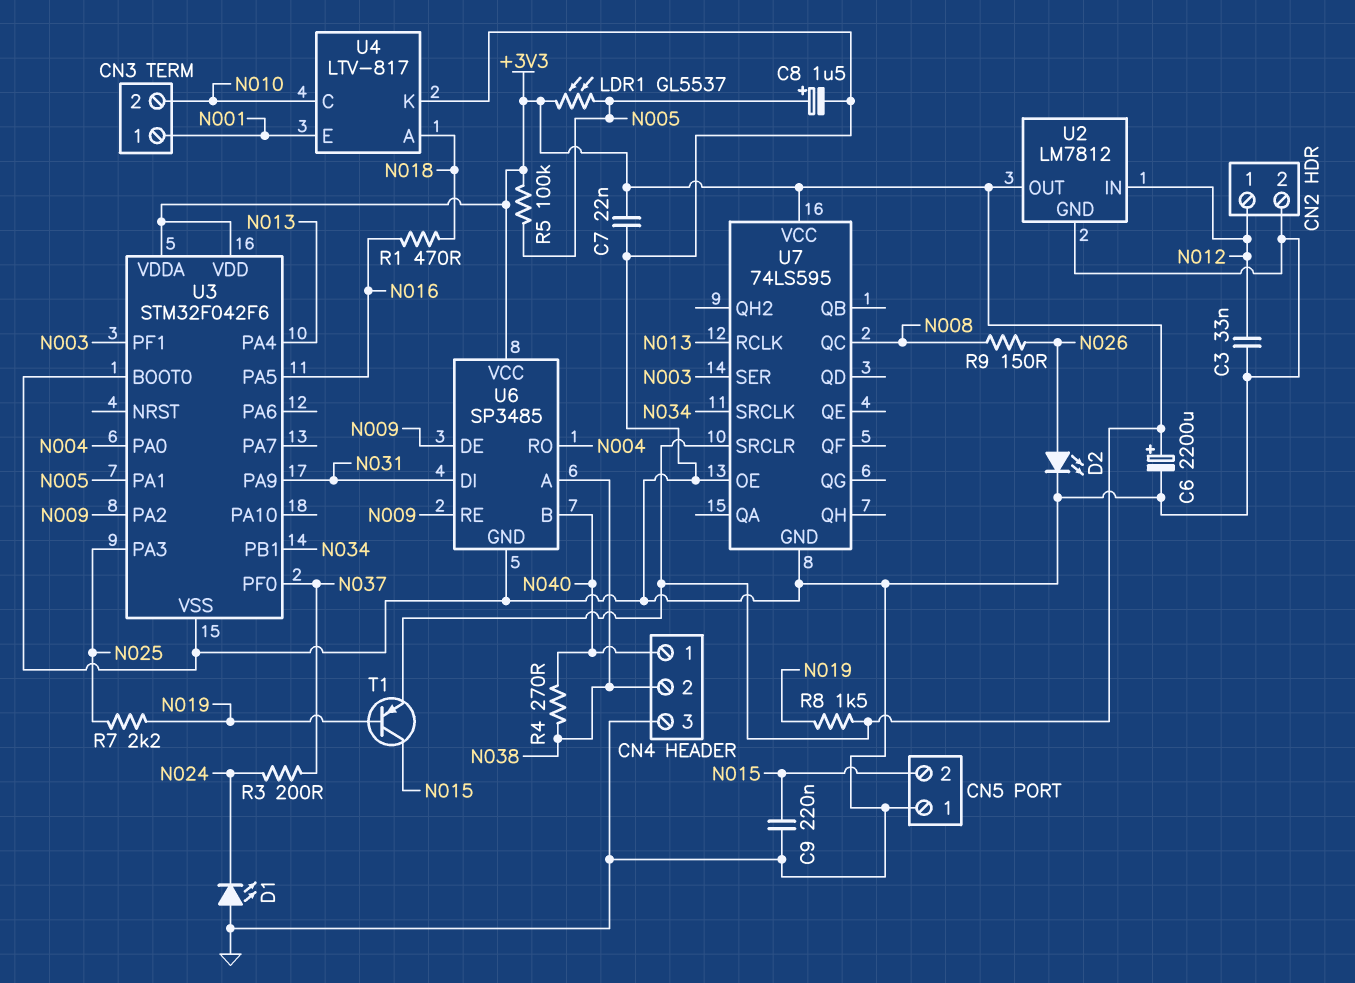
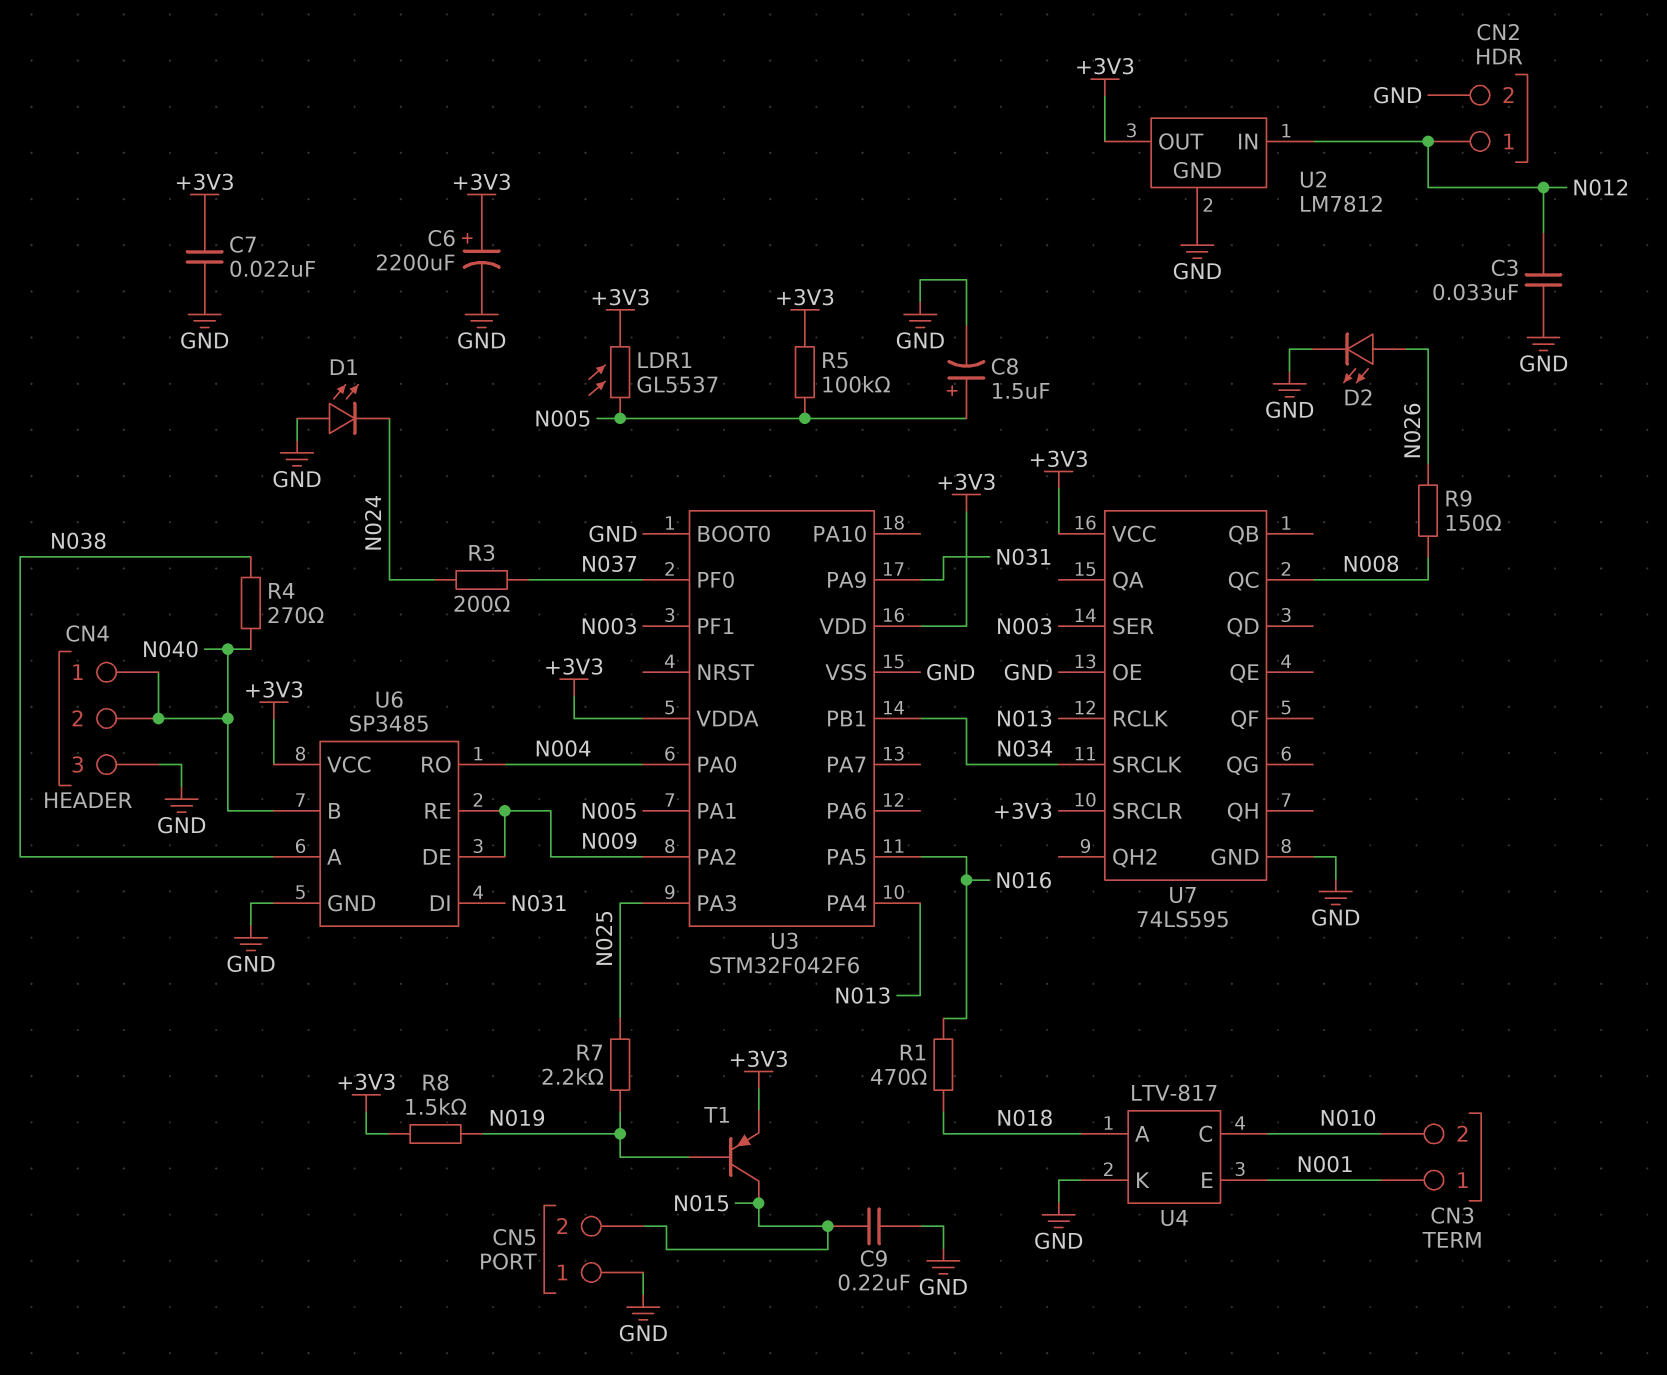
CN4 pin 2: N038 -> N040

